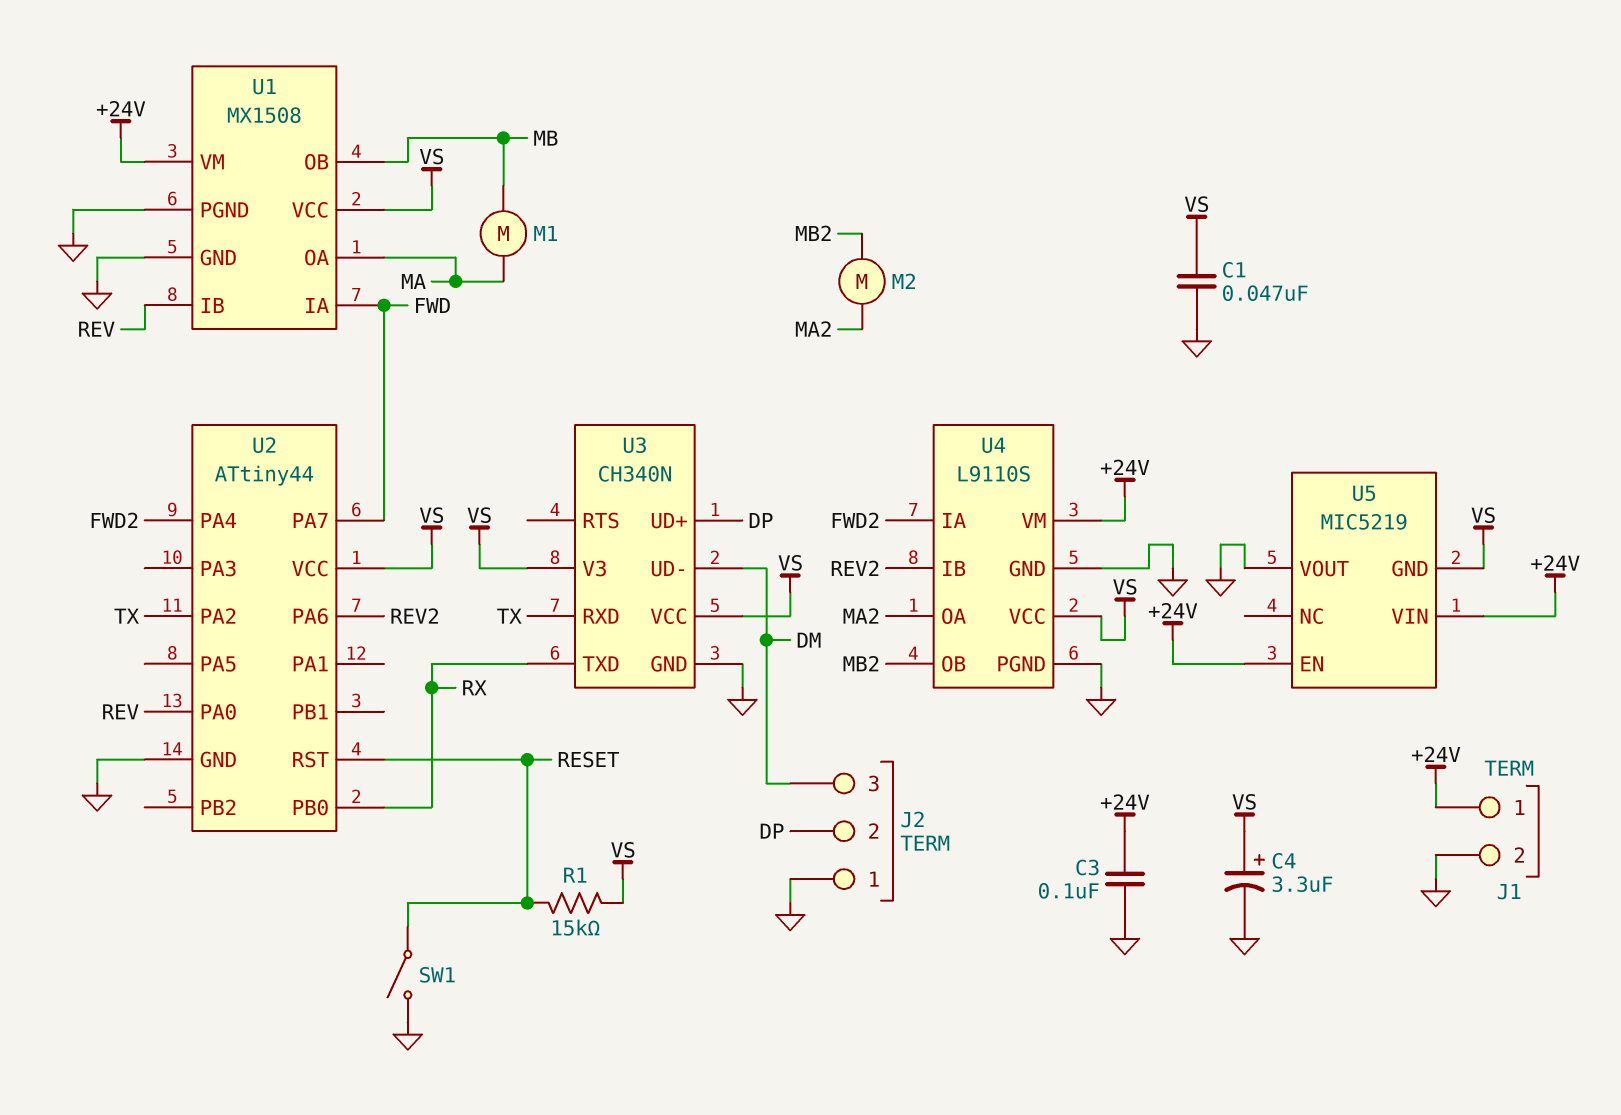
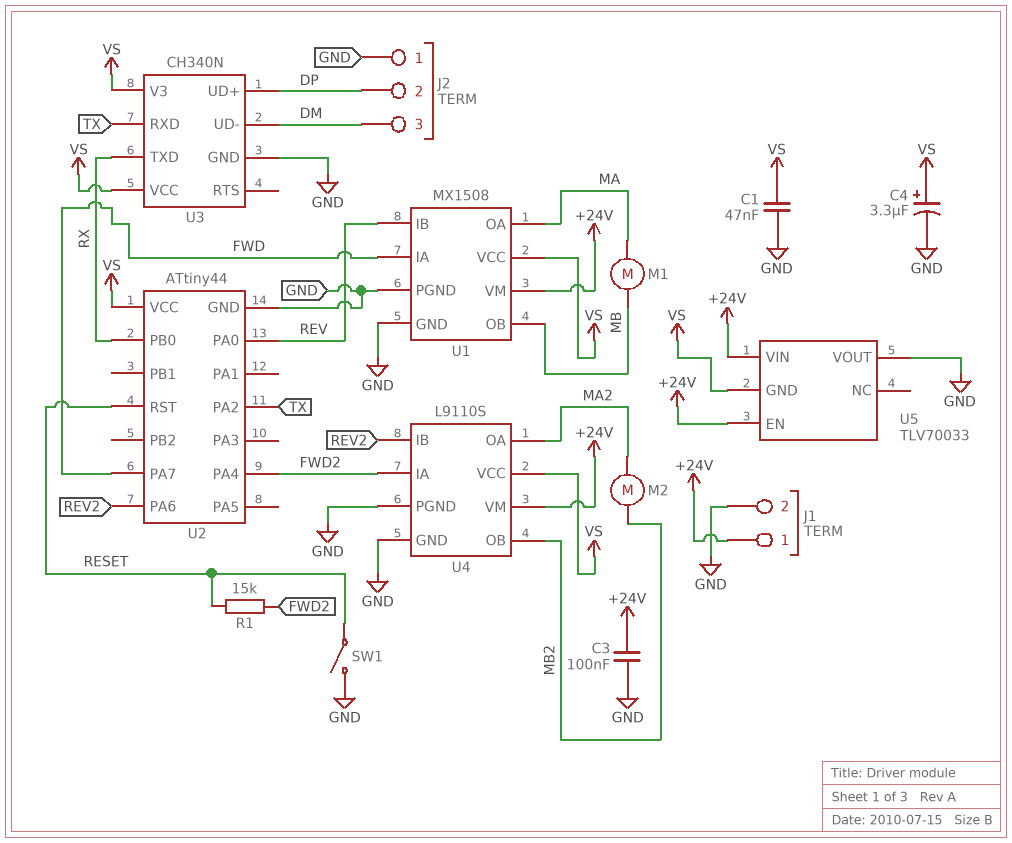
R1: 15k (RESET, VS) -> 15k (FWD2, RESET)
U5: MIC5219 -> TLV70033

